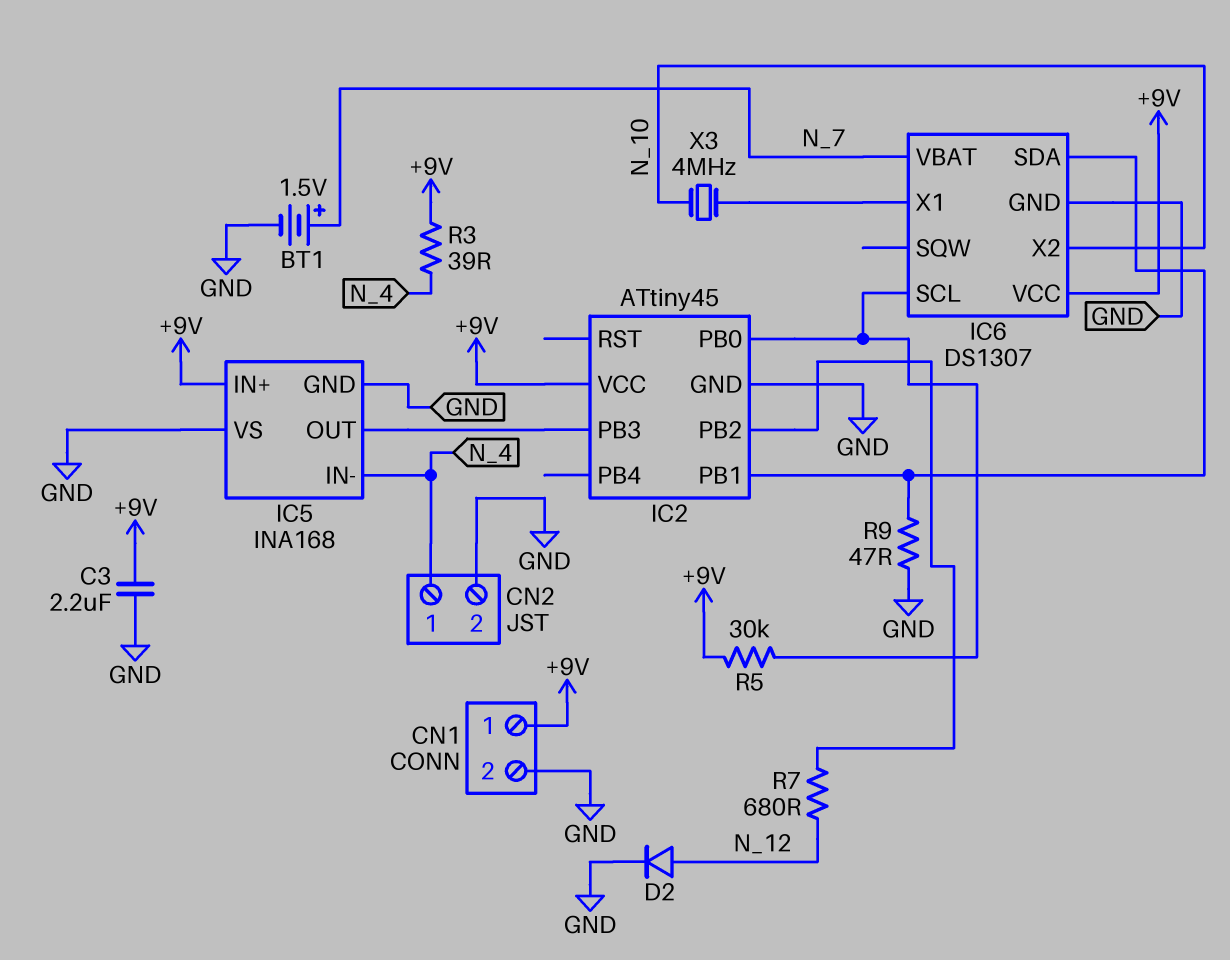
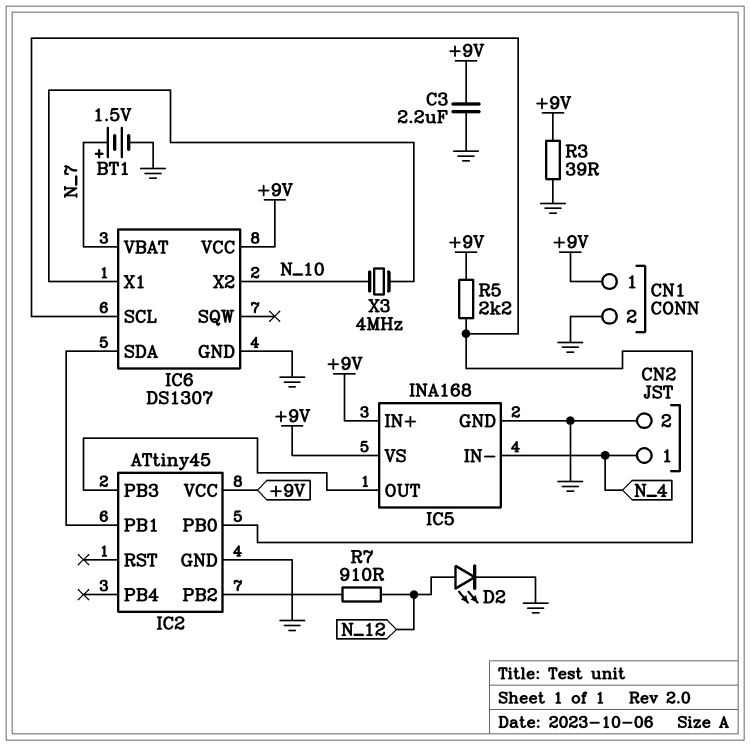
D2: diode (A N_12, K GND) -> LED (A N_12, K GND)
IC5 pin VS: GND -> +9V
R3: 39 (+9V, N_4) -> 39 (+9V, GND)
R5: 30k (+9V, IC2/PB0) -> 2.2k (+9V, IC2/PB0)
R7: 680 (IC2/PB2, N_12) -> 910 (IC2/PB2, N_12)
R9: 47 (GND, IC2/PB1) -> none

